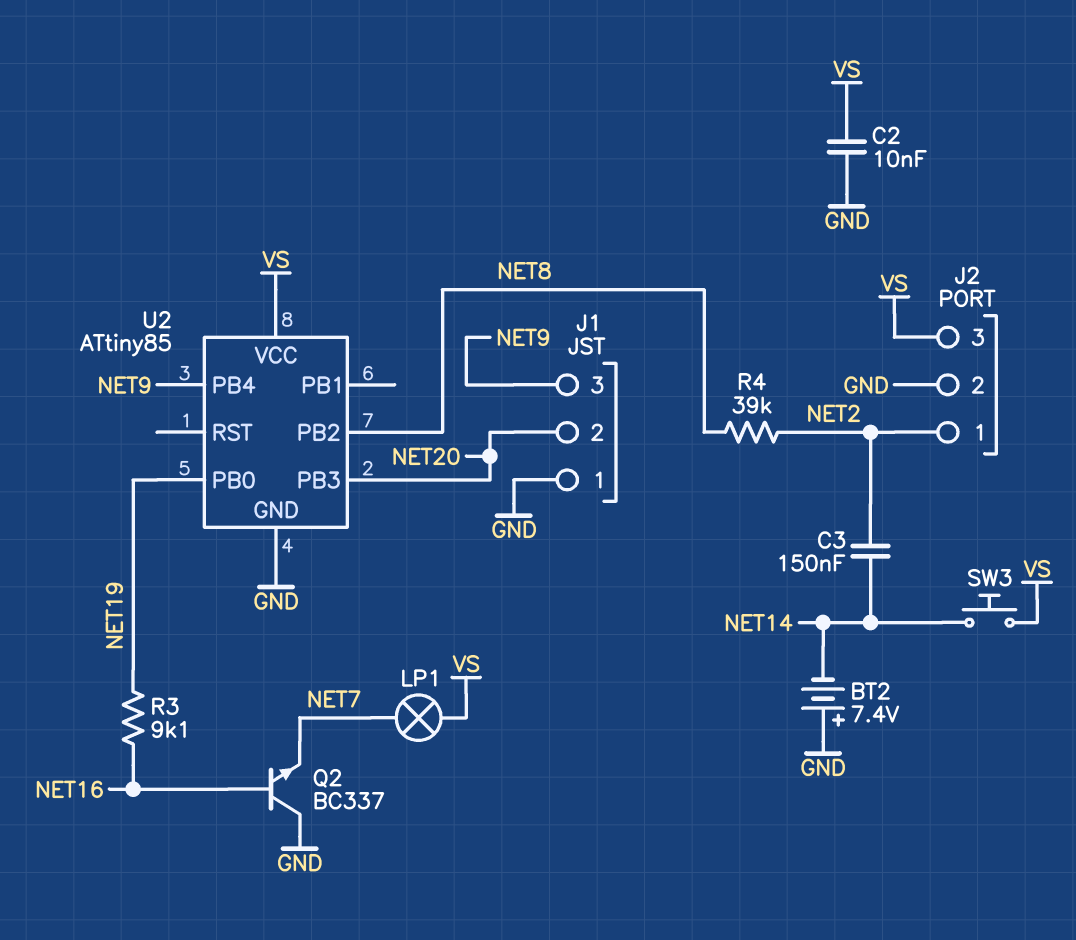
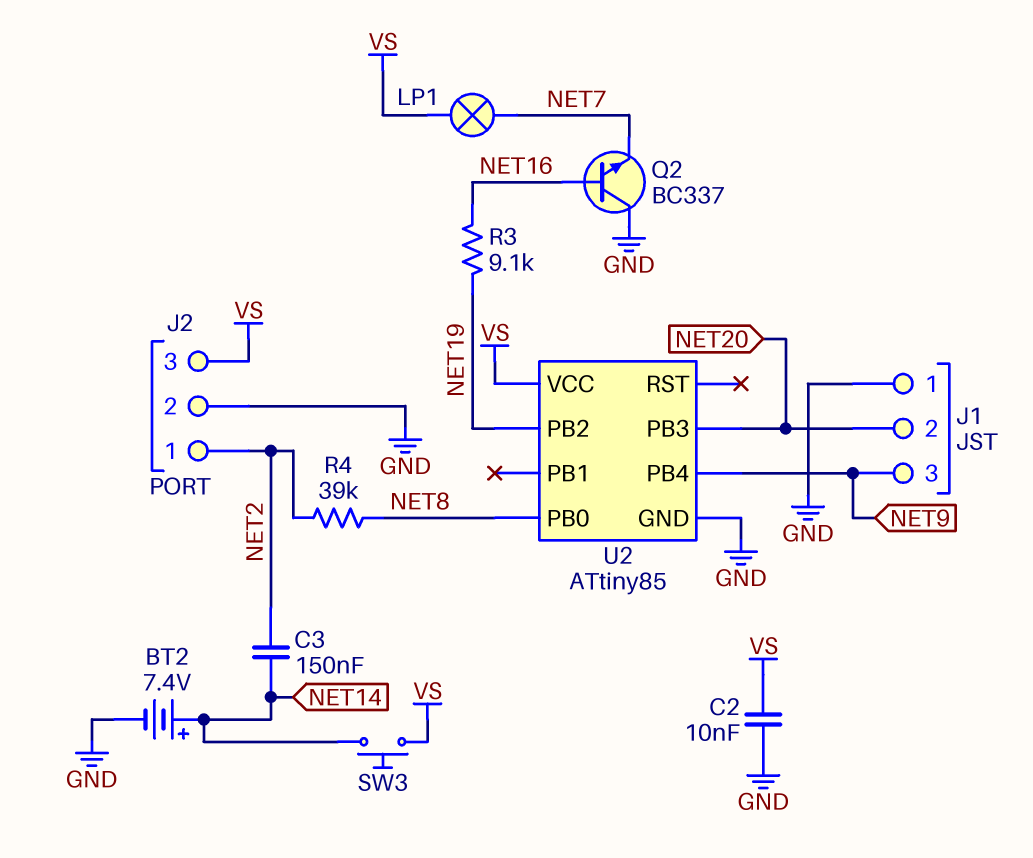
BT2: 7.4V (plus GND, minus NET14) -> 7.4V (plus NET14, minus GND)
U2 pin PB0: NET19 -> NET8
U2 pin PB2: NET8 -> NET19

